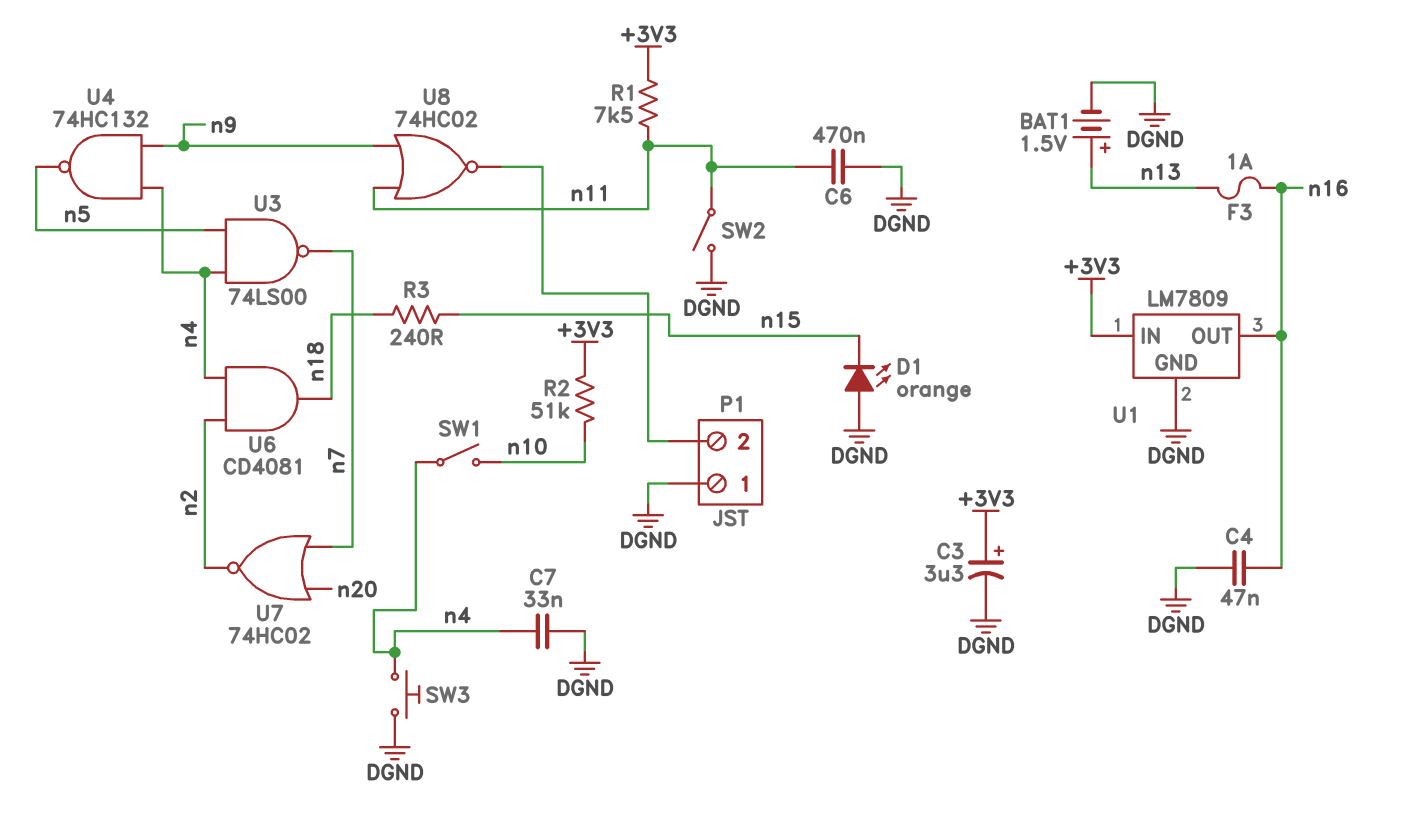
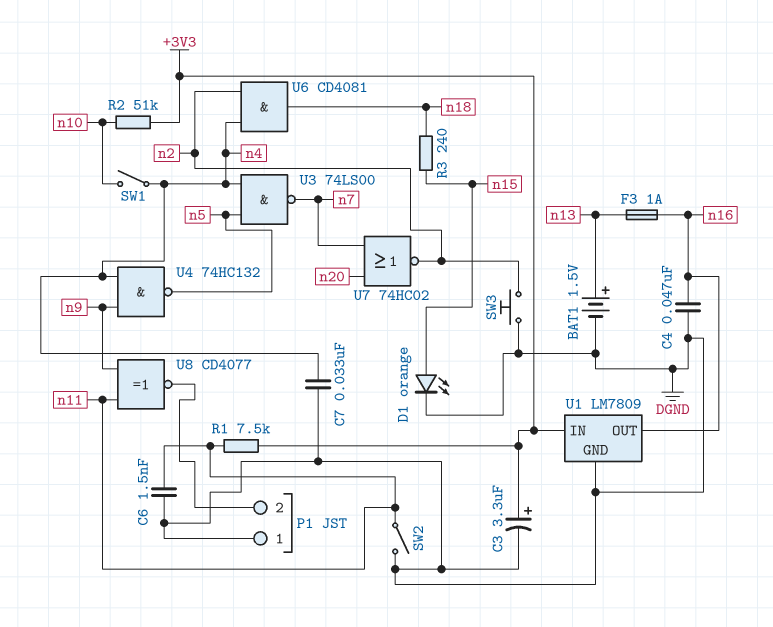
C6: 470nF (DGND, n11) -> 1.5nF (DGND, n11)
D1: LED orange (A DGND, K n15) -> LED orange (A n15, K DGND)
SW3: button (DGND, n4) -> button (DGND, n2)
U8: NOR 74HC02 (in n9, in n11, out P1/2) -> XNOR CD4077 (in n9, in n11, out P1/2)

